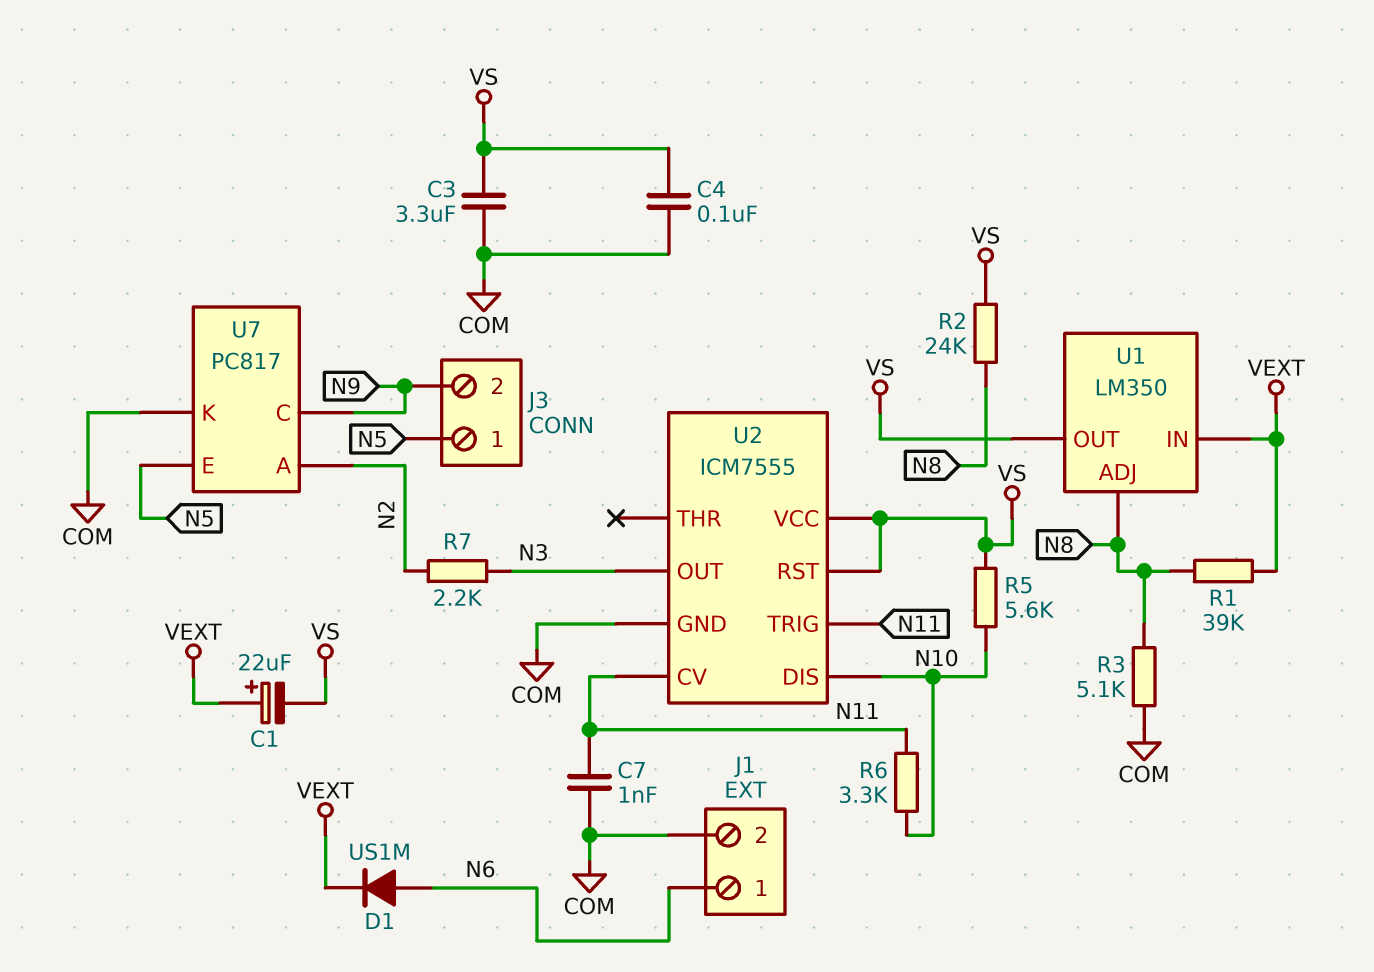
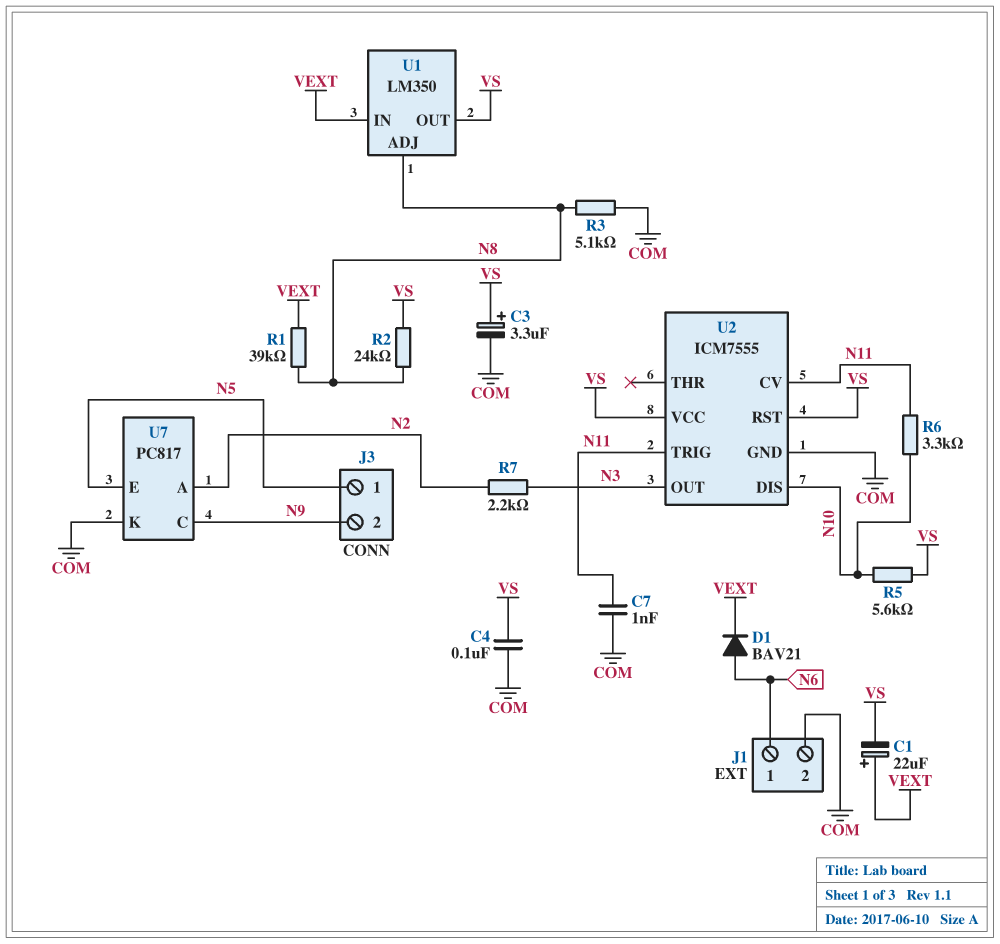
C3: 3.3uF (COM, VS) -> 3.3uF (plus VS, minus COM)
D1: diode US1M (A N6, K VEXT) -> diode BAV21 (A N6, K VEXT)

